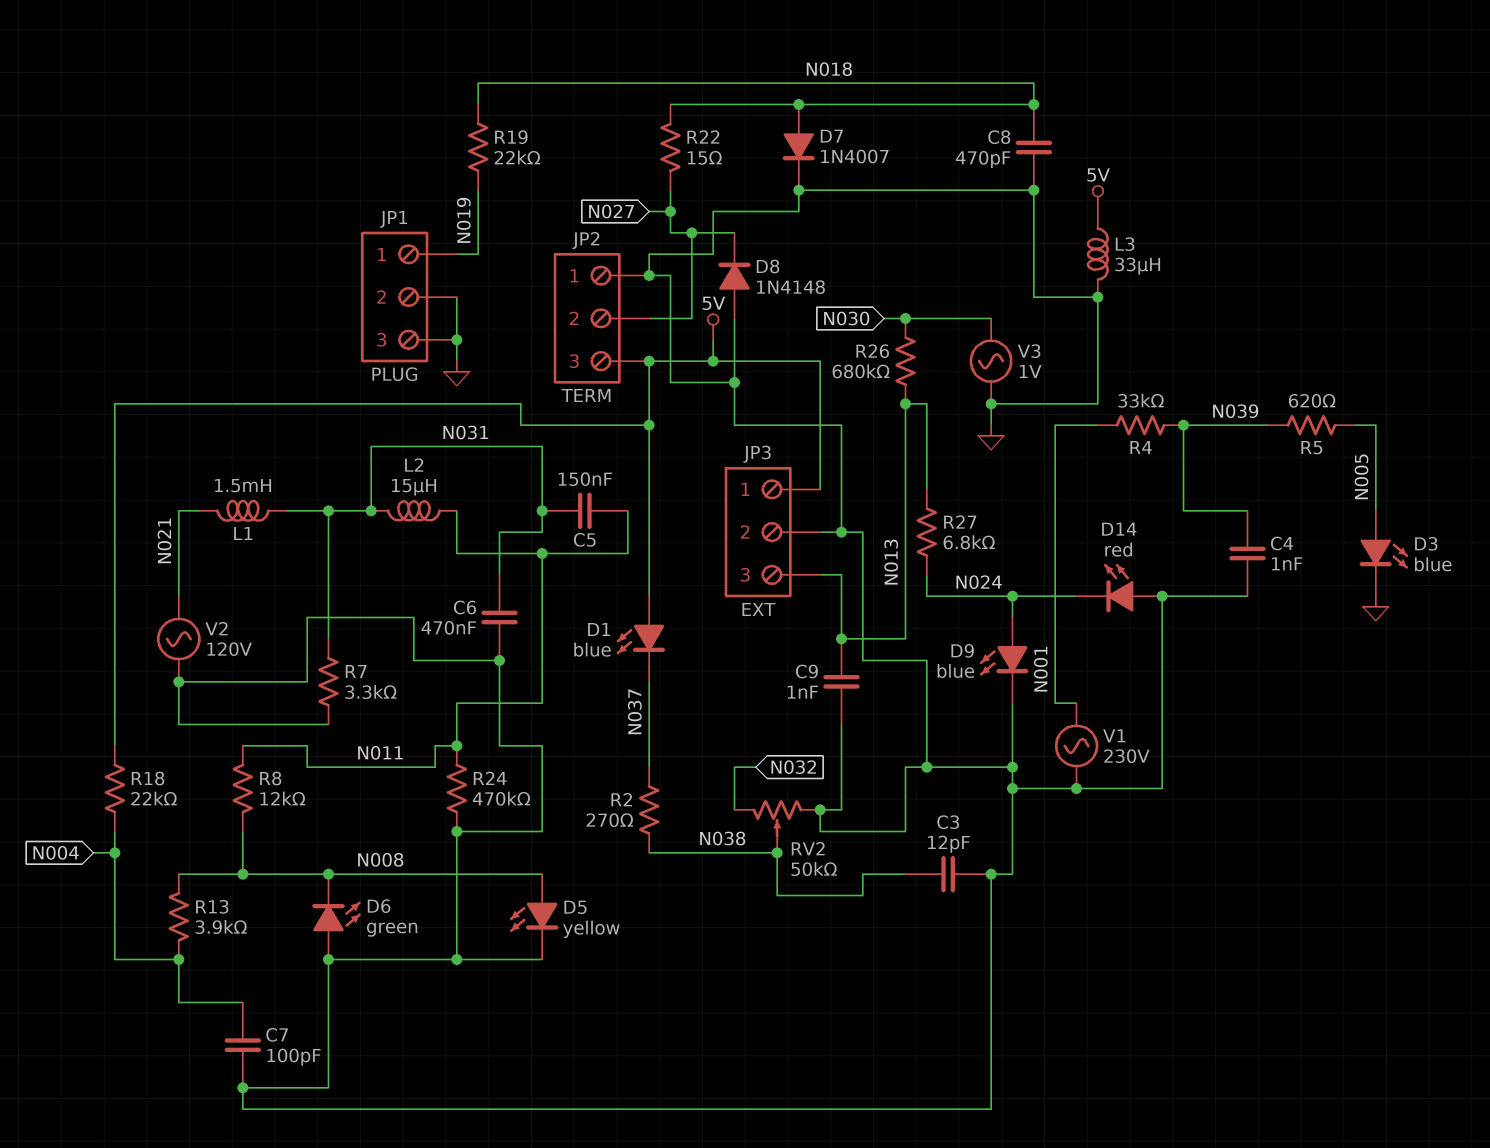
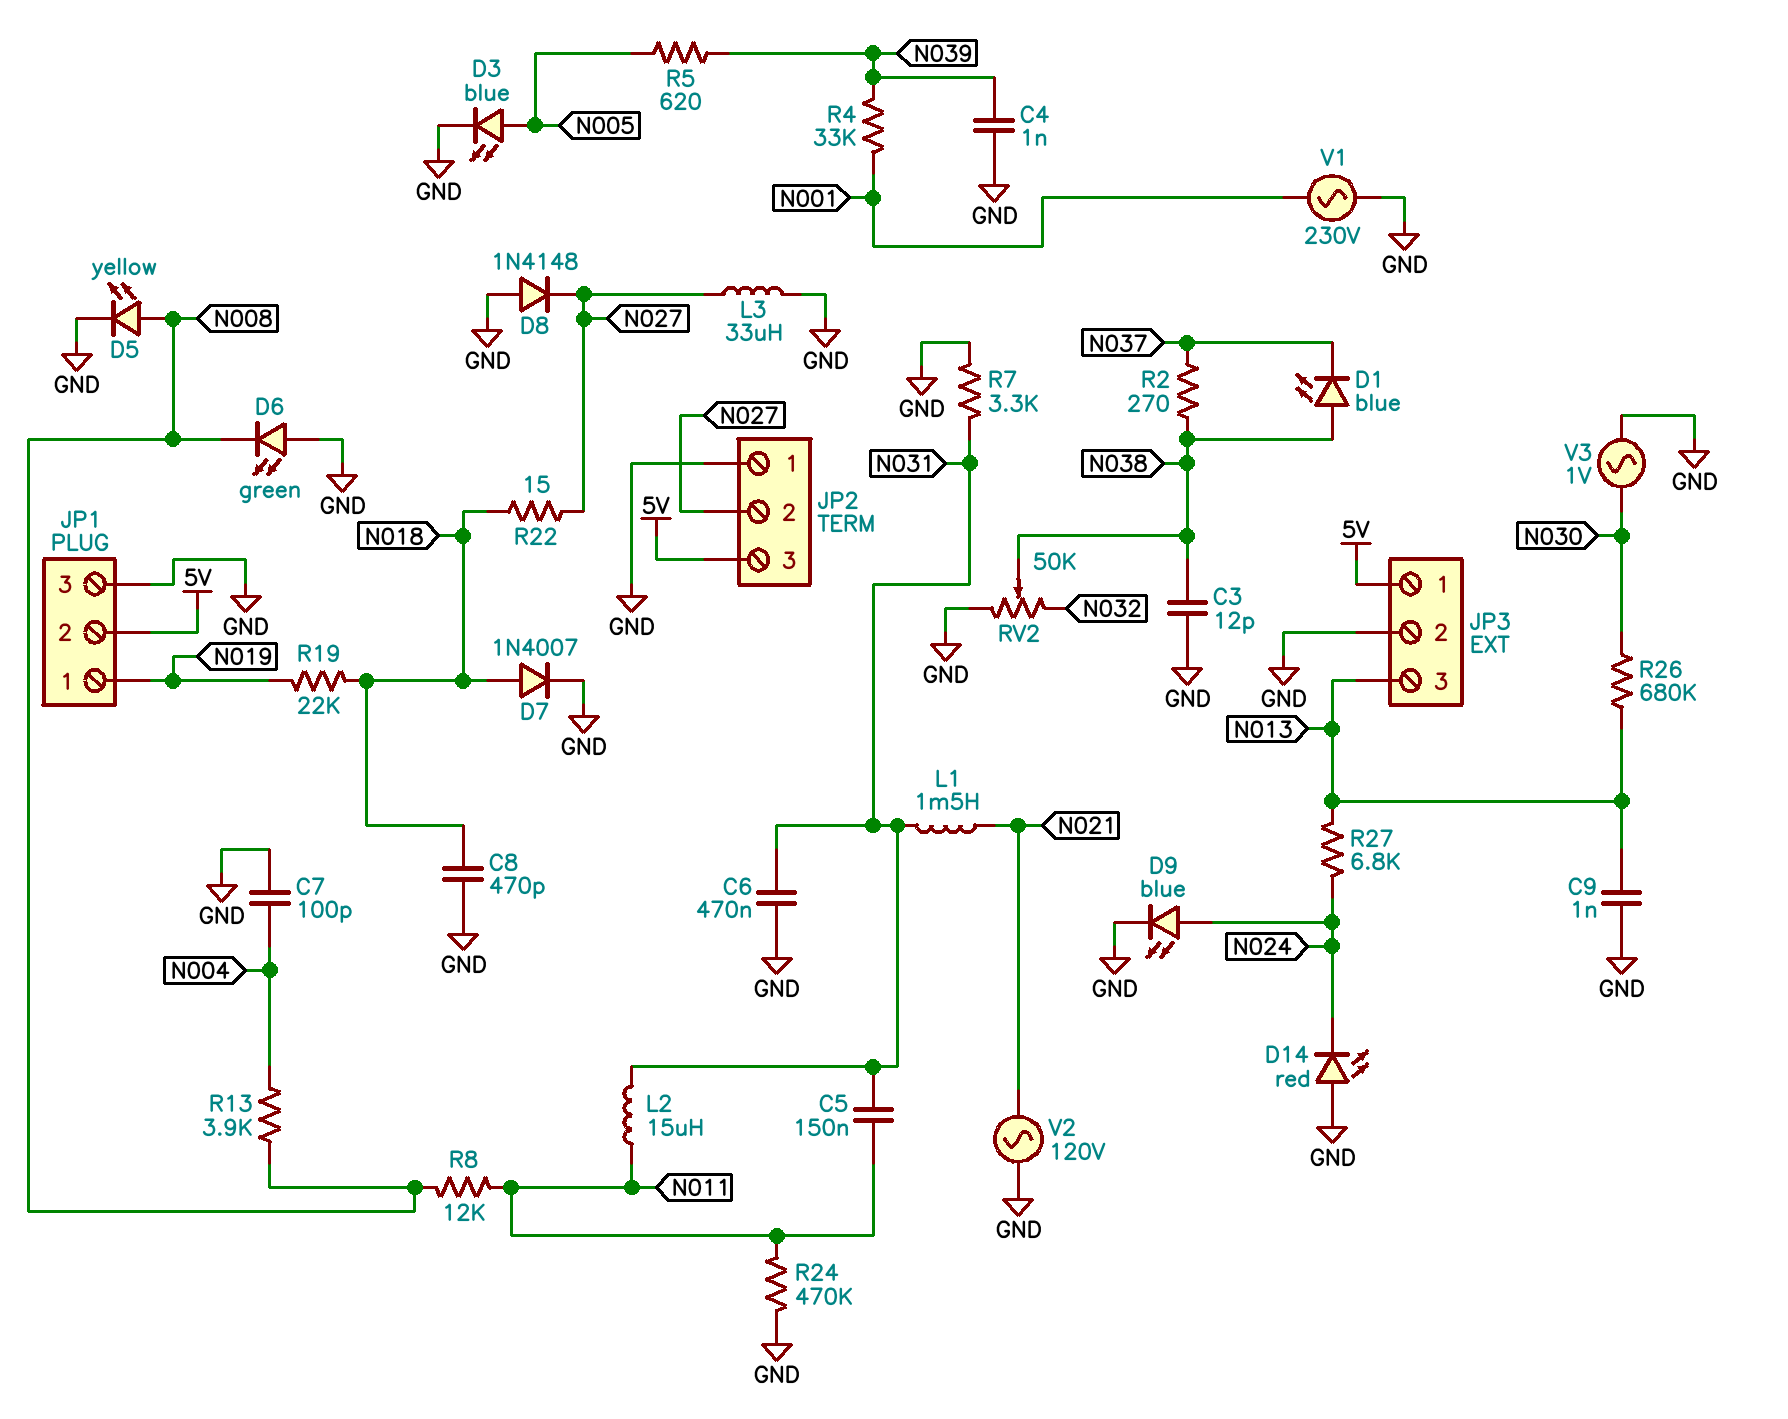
D1: LED blue (A 5V, K N037) -> LED blue (A N038, K N037)
JP1 pin 2: GND -> 5V
L3: 33uH (5V, GND) -> 33uH (GND, N027)
R18: 22k (5V, N004) -> none

